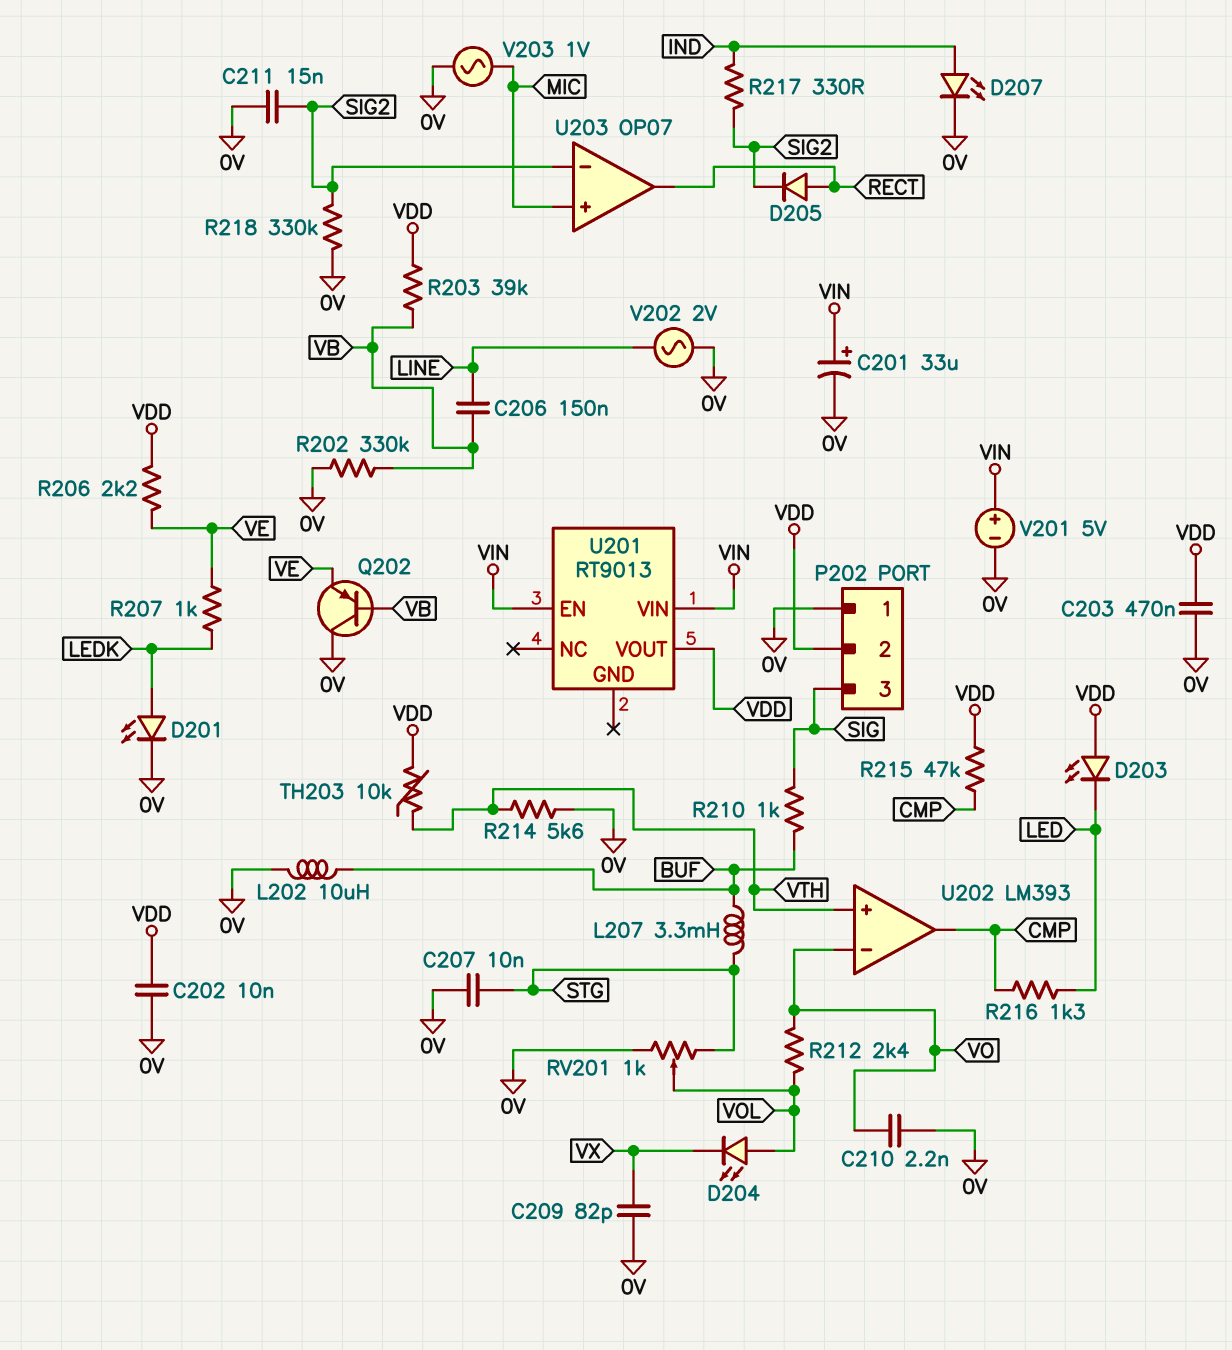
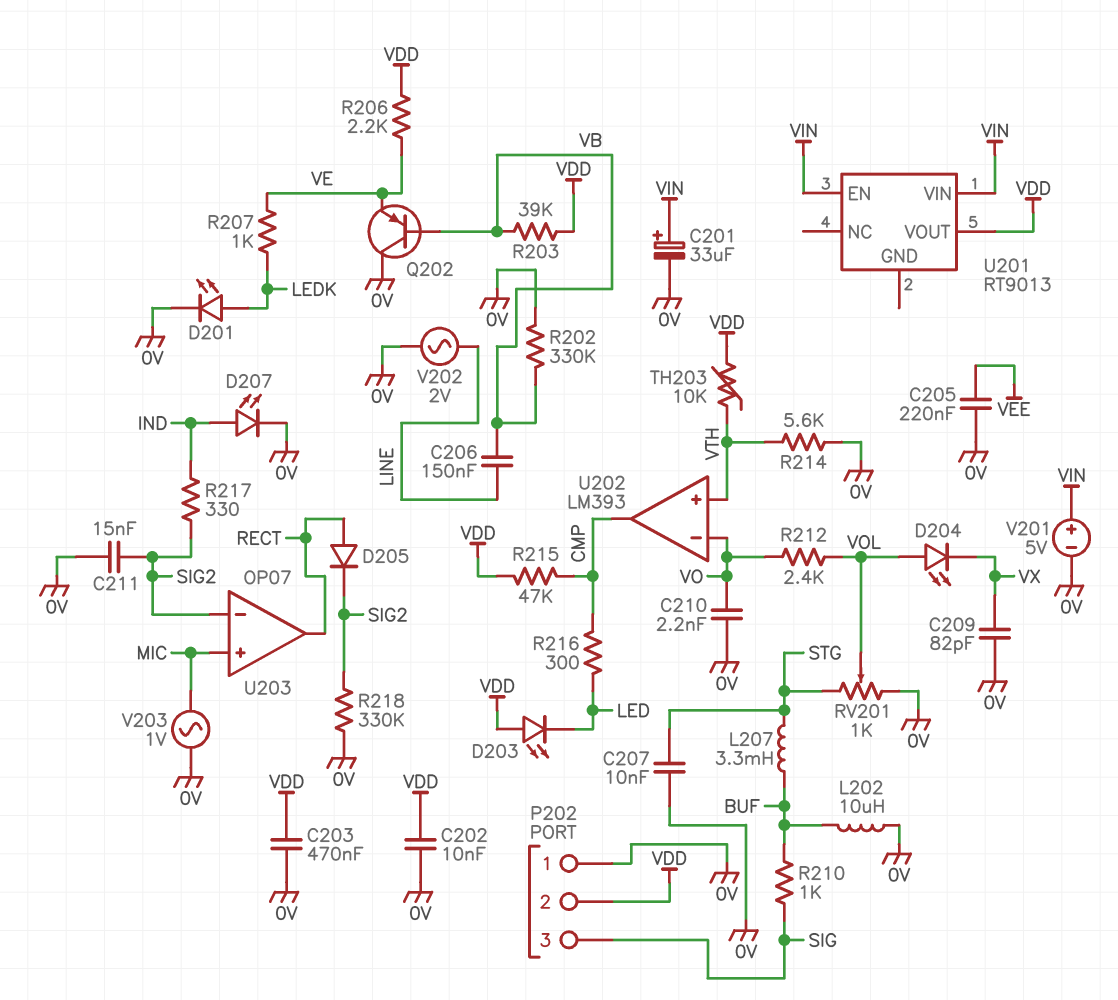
C205: none -> 220nF (0V, VEE)
R216: 1.3k (CMP, LED) -> 300 (CMP, LED)

